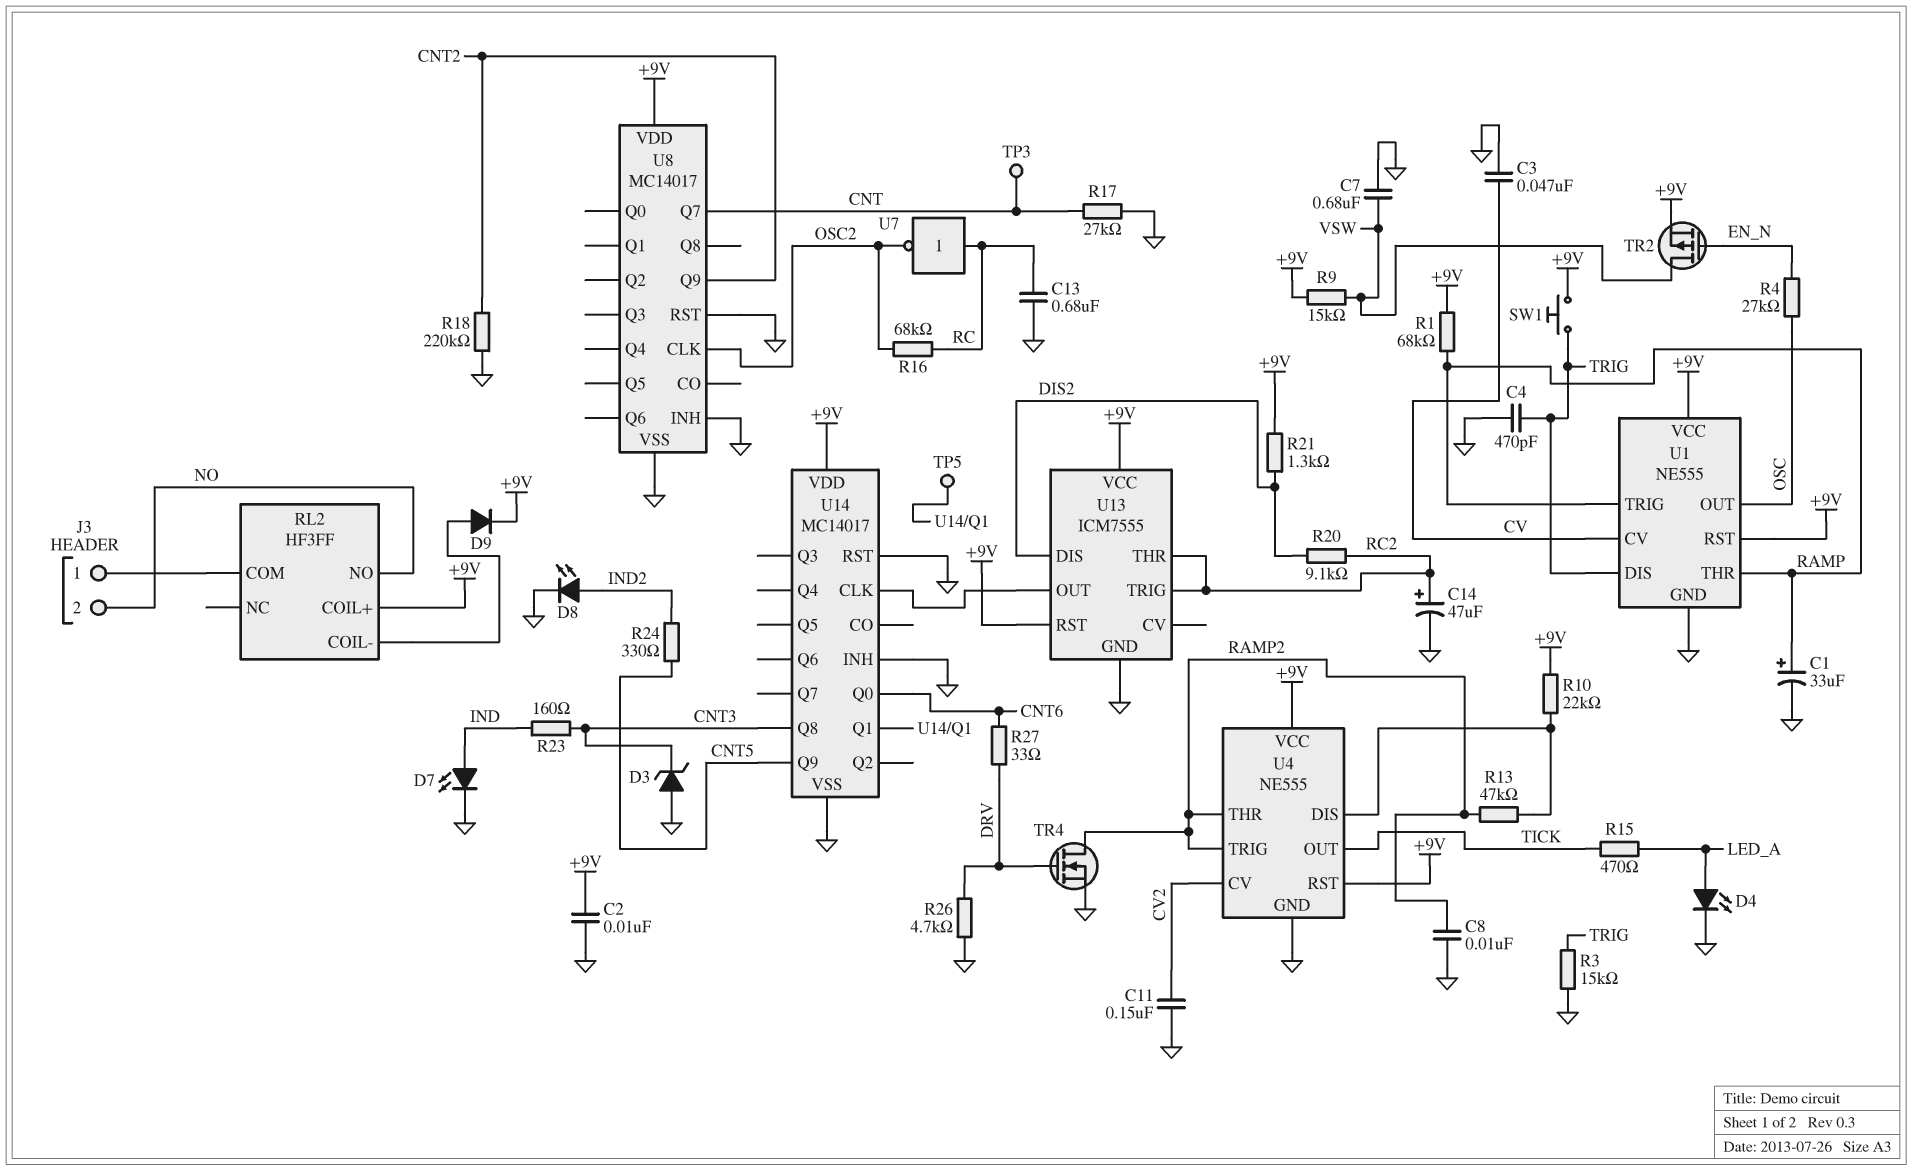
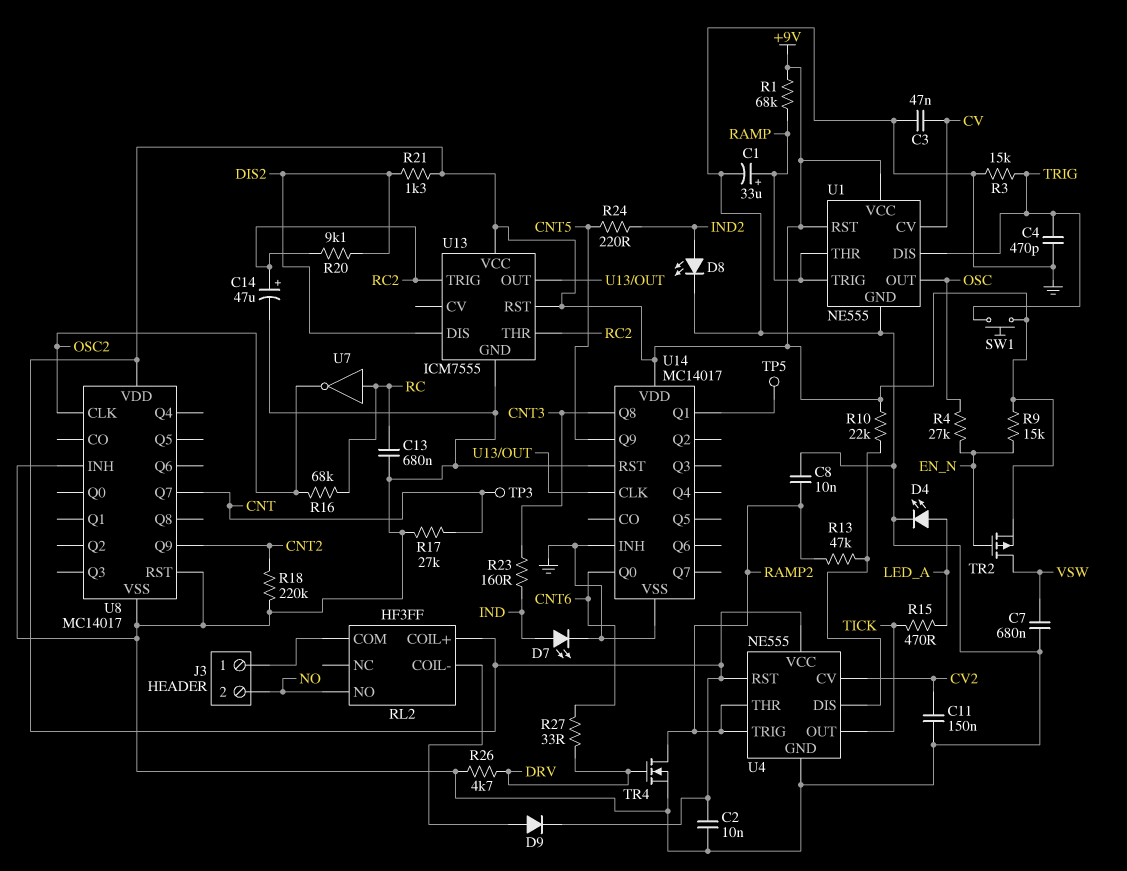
D3: zener (A GND, K CNT3) -> none
R9: 15k (+9V, VSW) -> 15k (+9V, EN_N)
R24: 330 (CNT5, IND2) -> 220 (CNT5, IND2)

